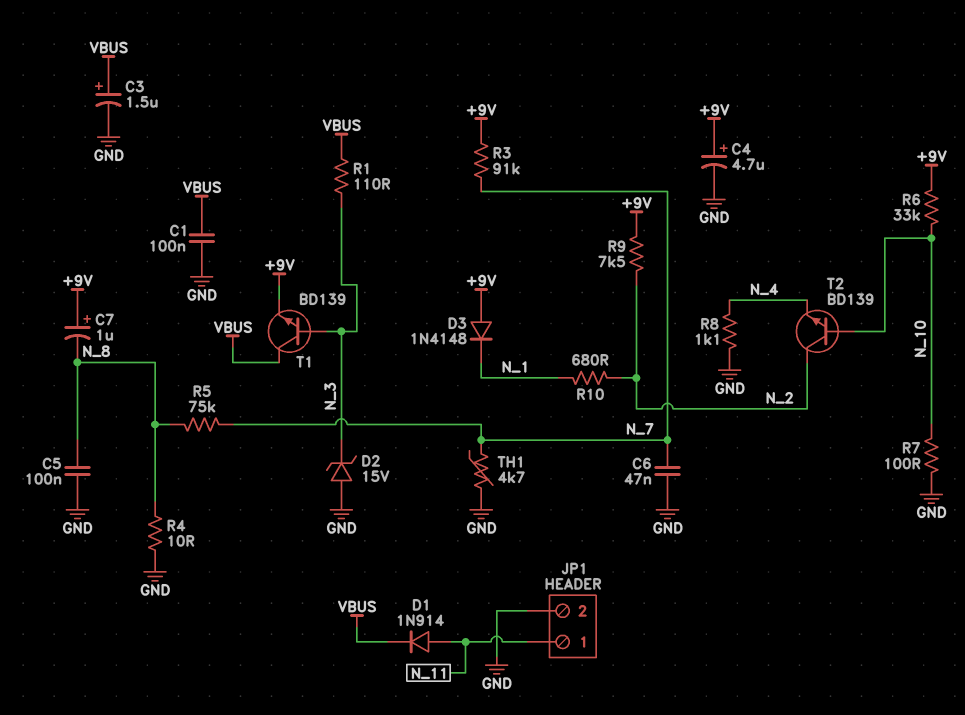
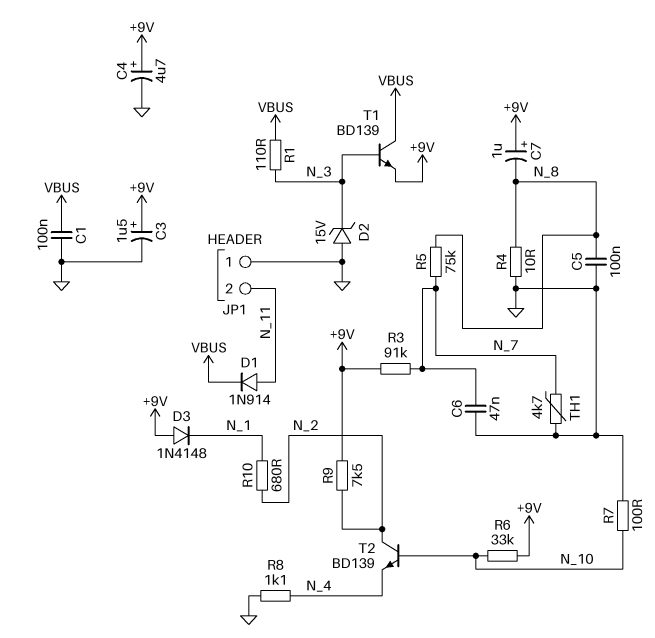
C3: 1.5uF (plus VBUS, minus GND) -> 1.5uF (plus +9V, minus GND)
JP1 pin 1: N_11 -> GND
JP1 pin 2: GND -> N_11

